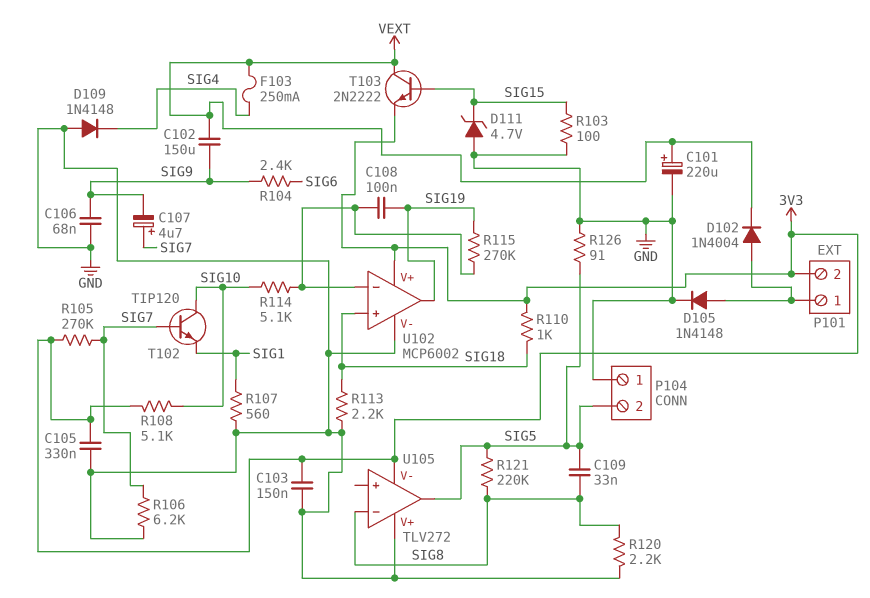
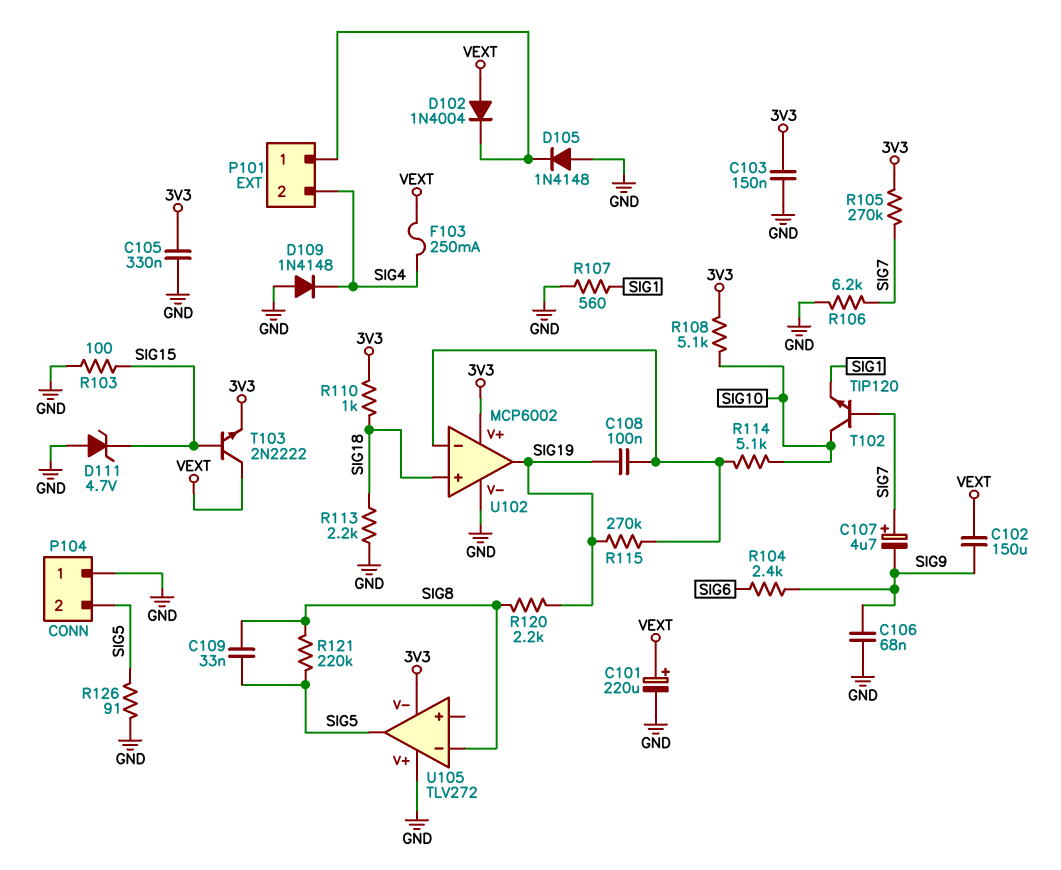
D102: diode 1N4004 (A P101/1, K VEXT) -> diode 1N4004 (A VEXT, K P101/1)
D105: diode 1N4148 (A P101/1, K GND) -> diode 1N4148 (A GND, K P101/1)
P101 pin 2: 3V3 -> SIG4
R120: 2.2k (GND, SIG8) -> 2.2k (SIG8, SIG19)

